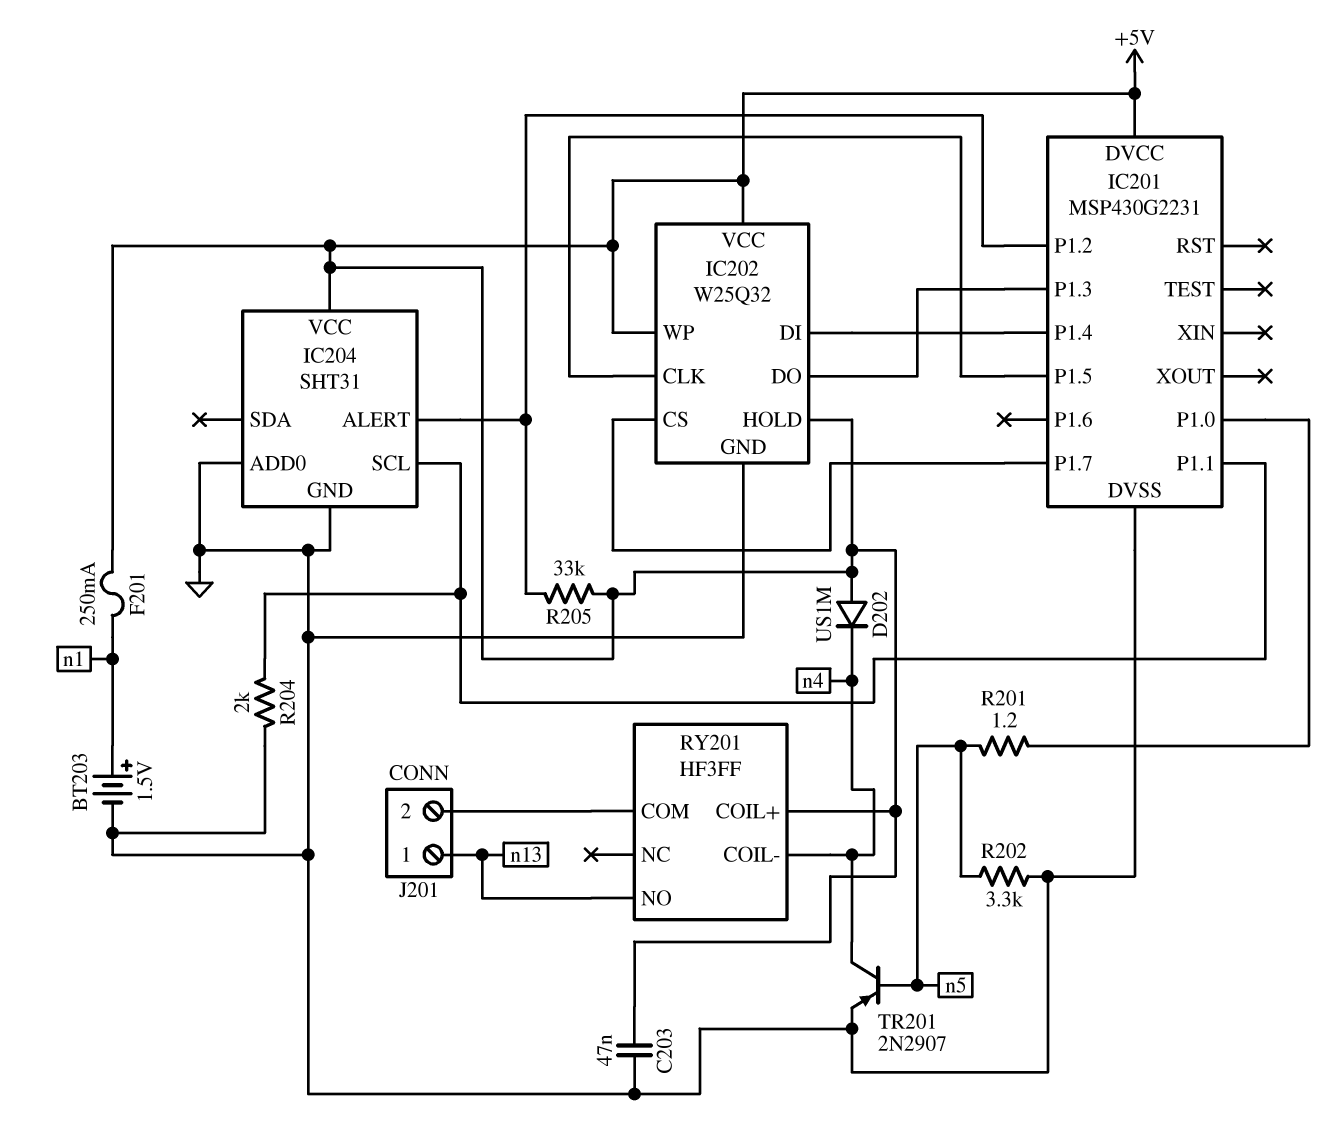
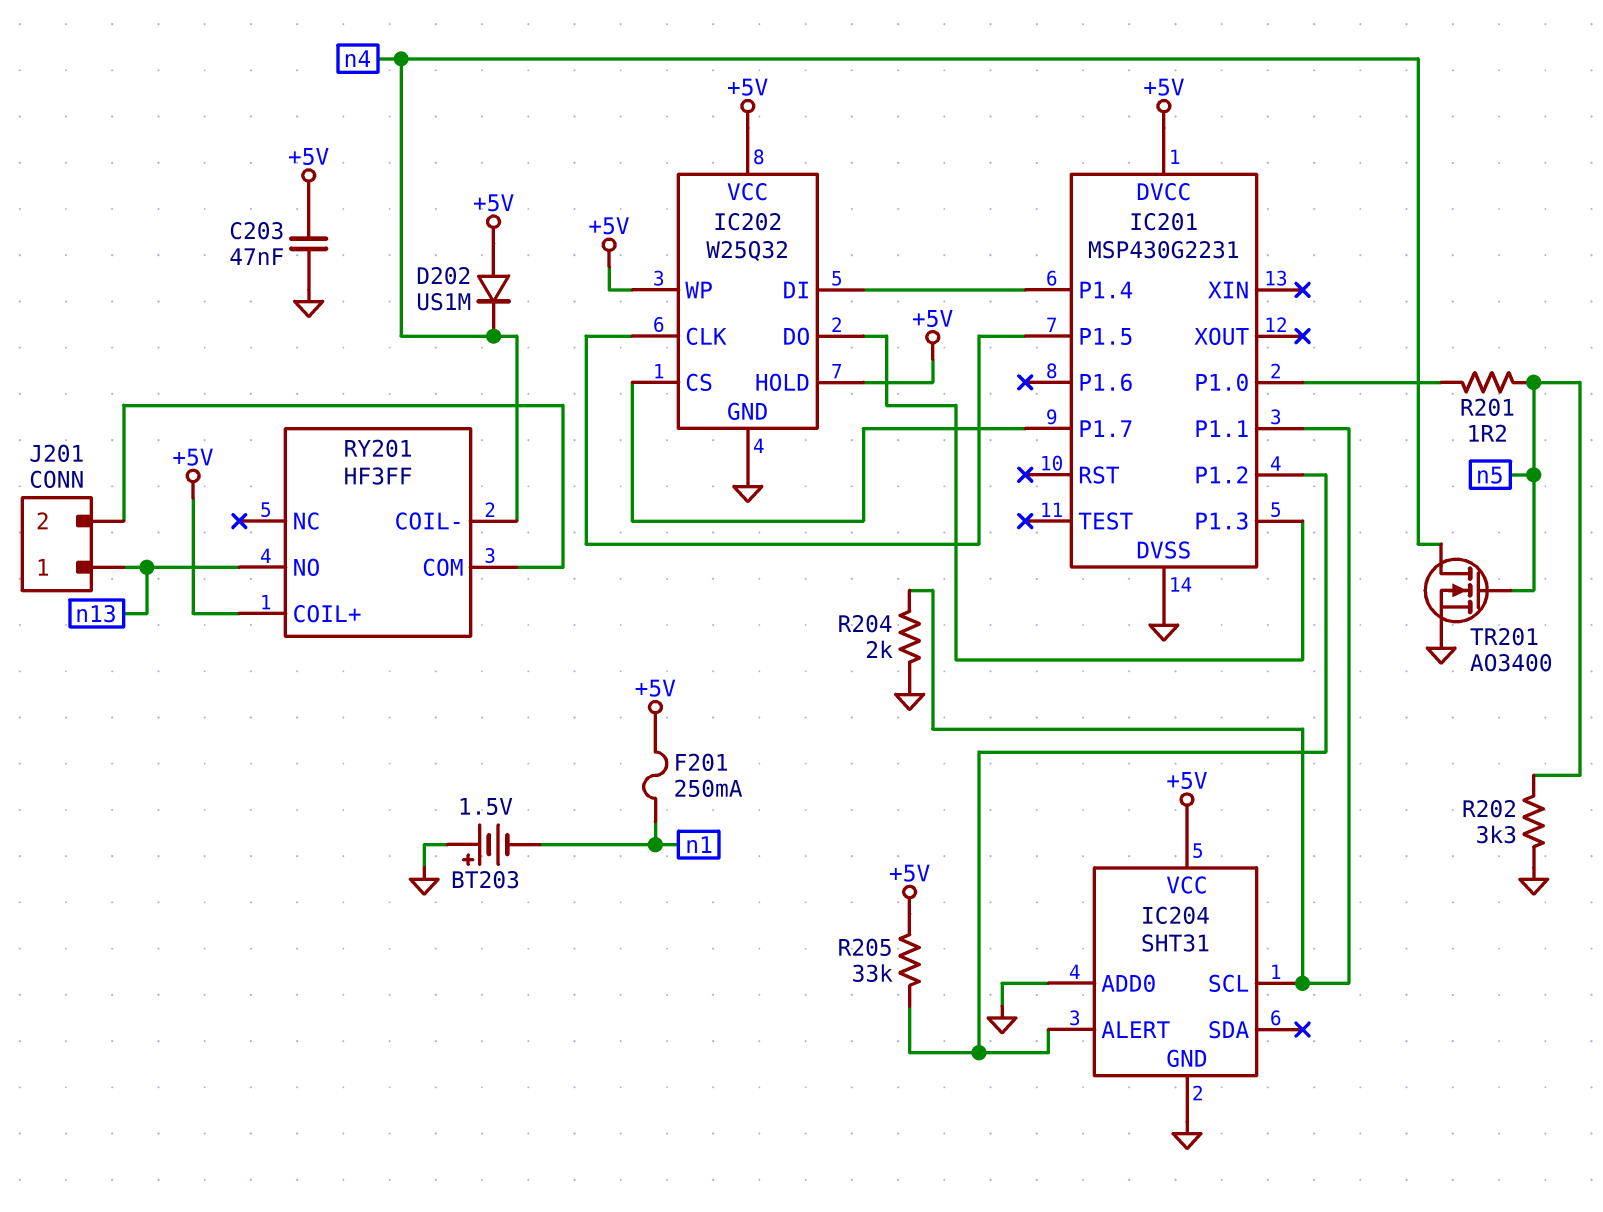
BT203: 1.5V (plus n1, minus GND) -> 1.5V (plus GND, minus n1)
TR201: PNP 2N2907 (B n5, C n4, E GND) -> NMOS AO3400 (G n5, D n4, S GND)

